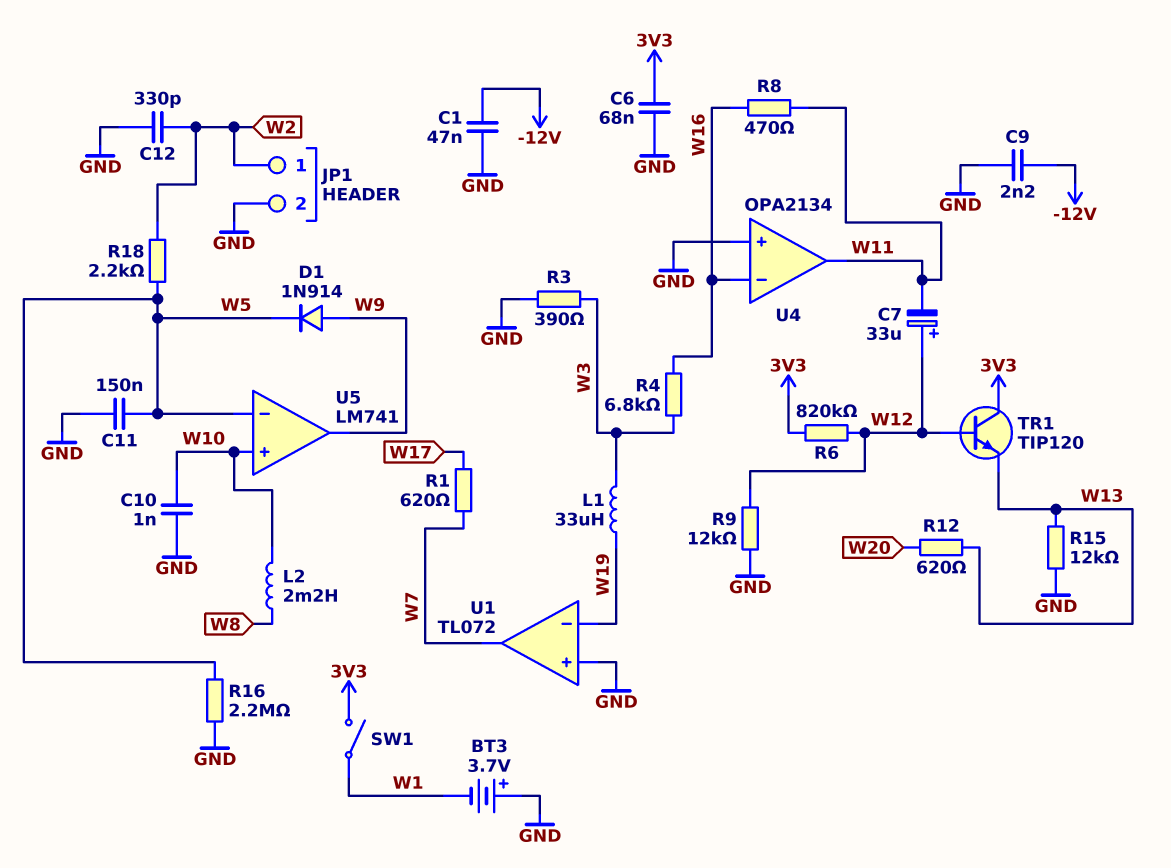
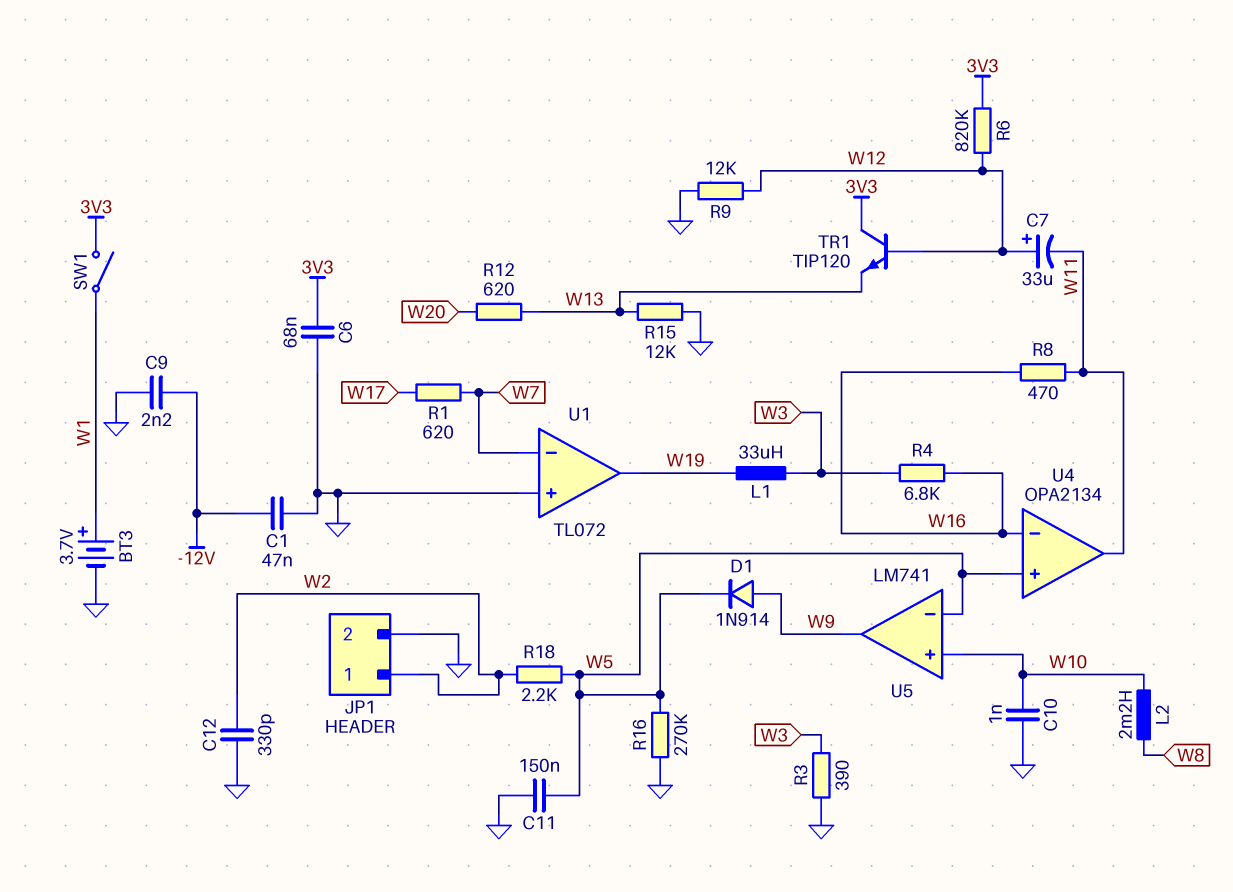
BT3: 3.7V (plus GND, minus W1) -> 3.7V (plus W1, minus GND)
R16: 2.2M (GND, W5) -> 270k (GND, W5)
U1 pin in-: W19 -> W7
U1 pin out: W7 -> W19
U4 pin in+: GND -> W5

